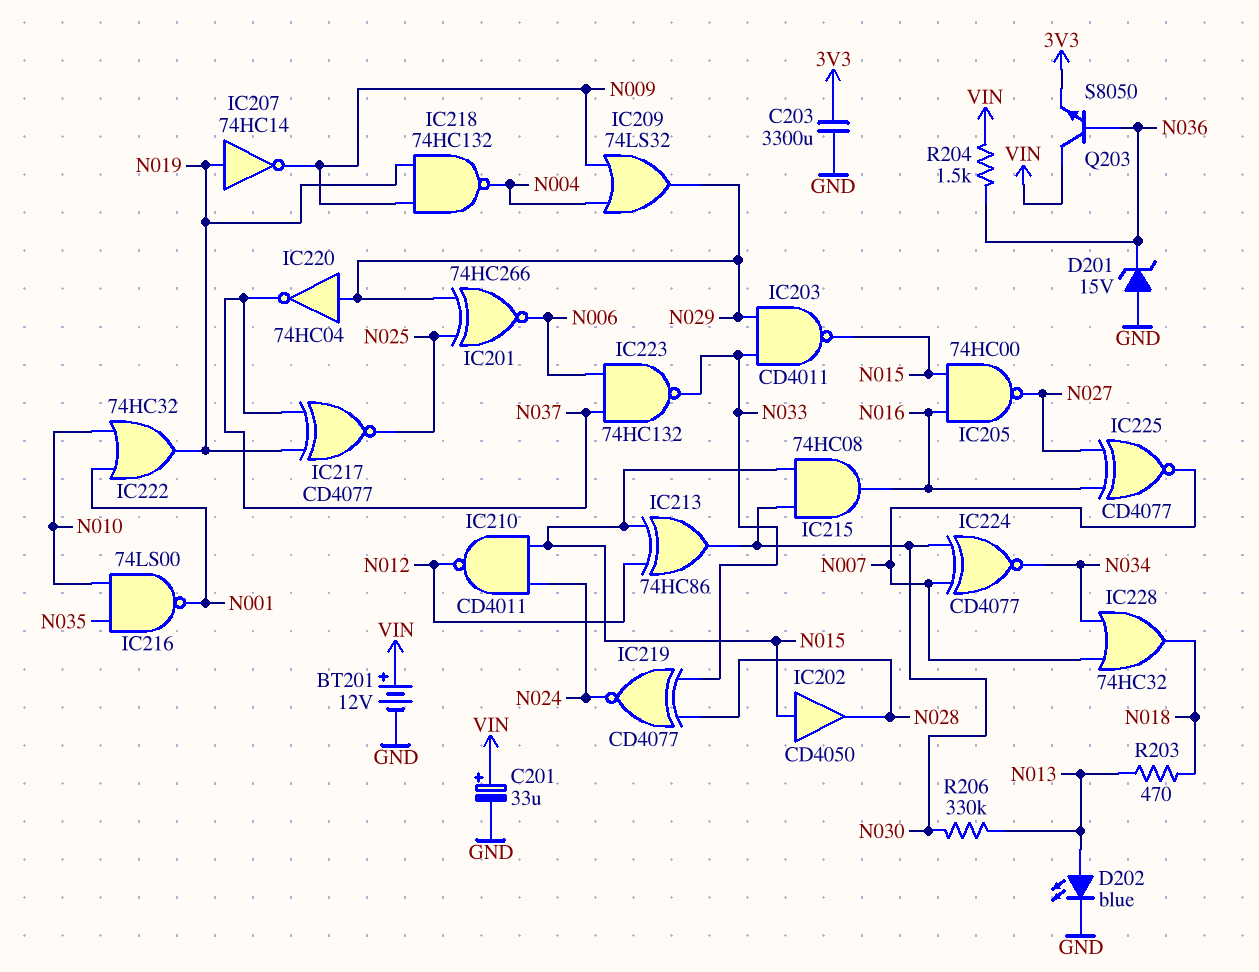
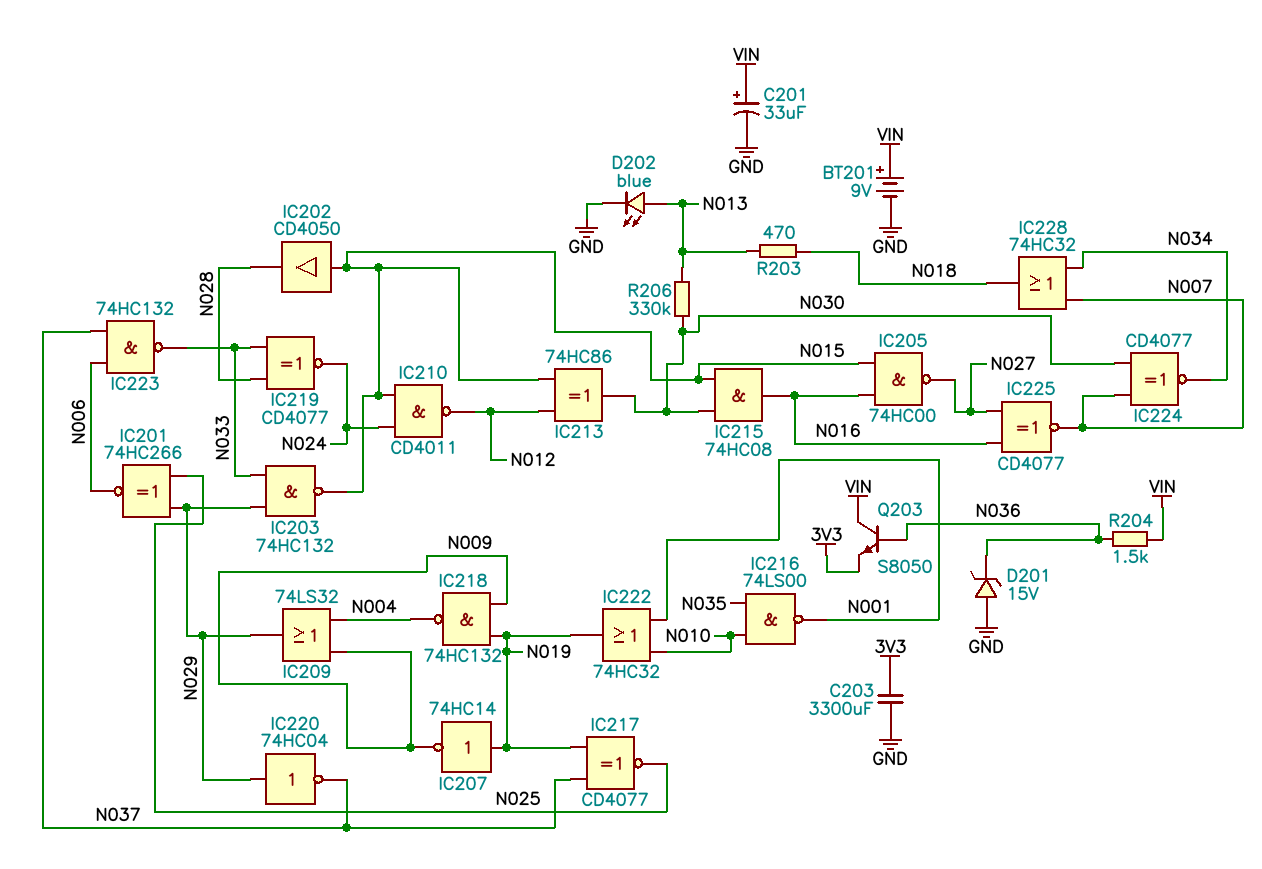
BT201: 12V (plus VIN, minus GND) -> 9V (plus VIN, minus GND)
IC203: NAND CD4011 (in N029, in N033, out N015) -> NAND 74HC132 (in N029, in N033, out N015)

